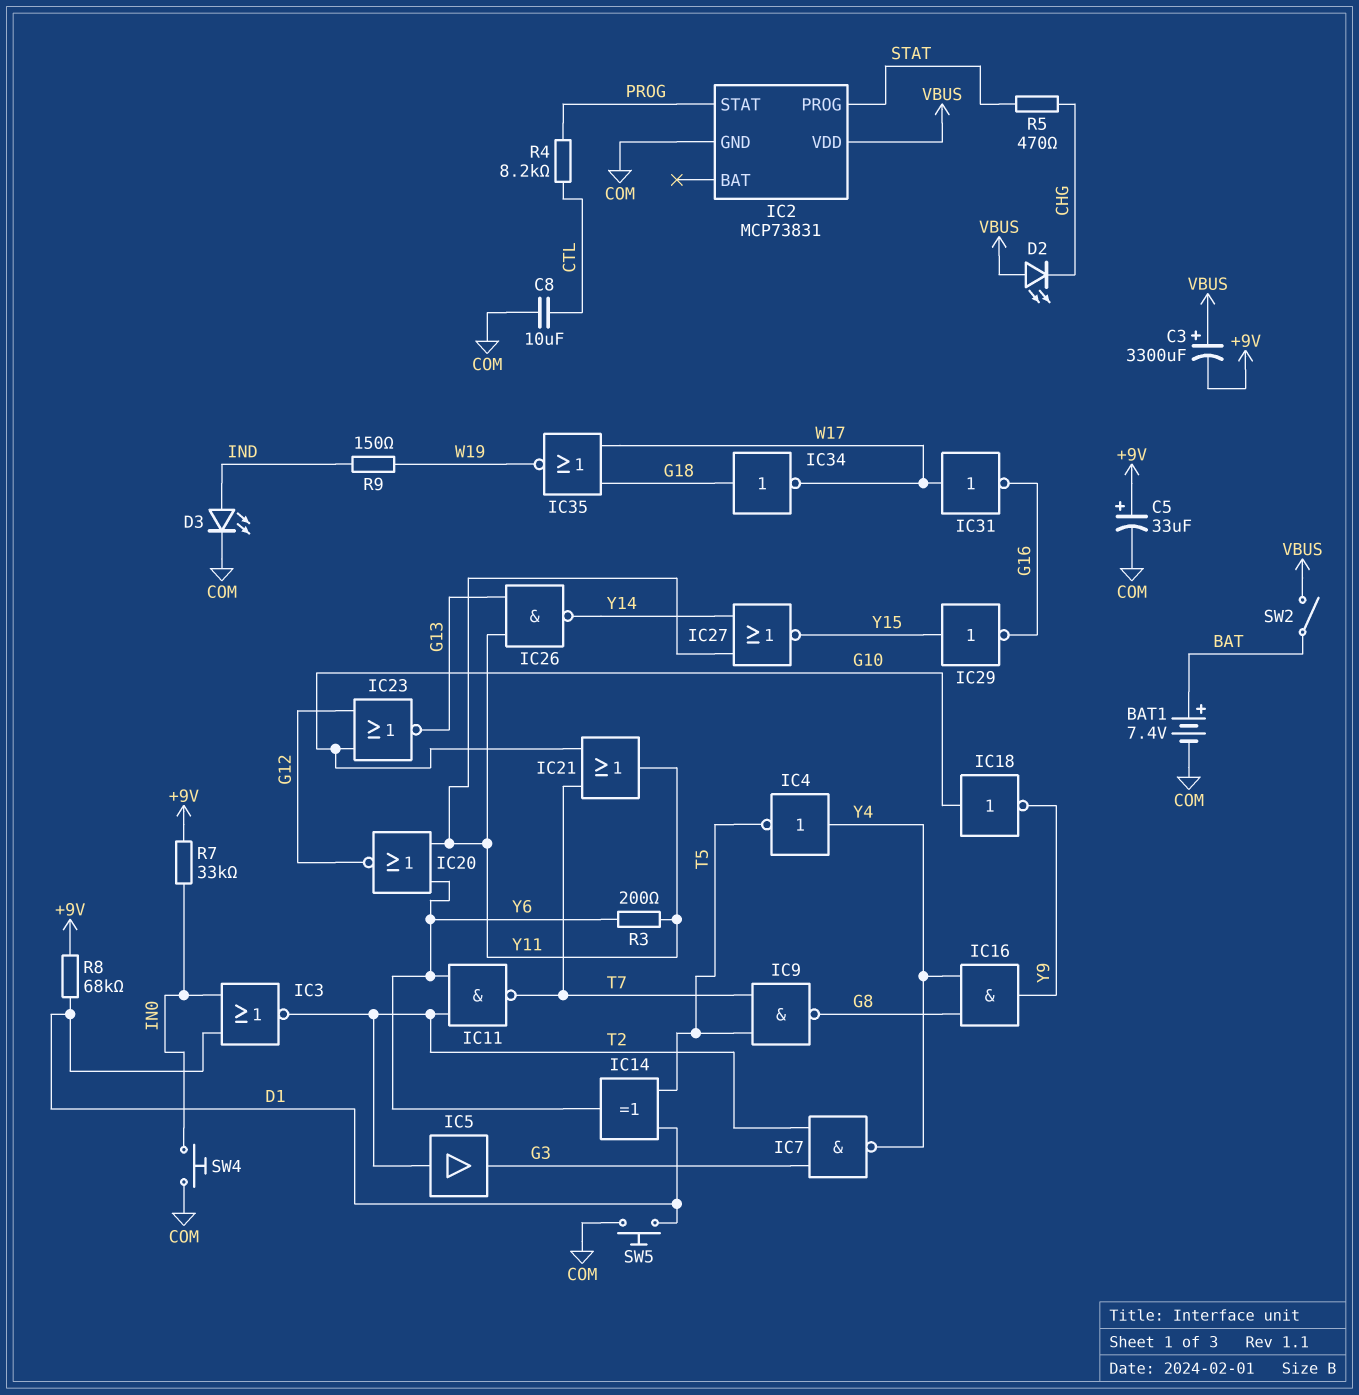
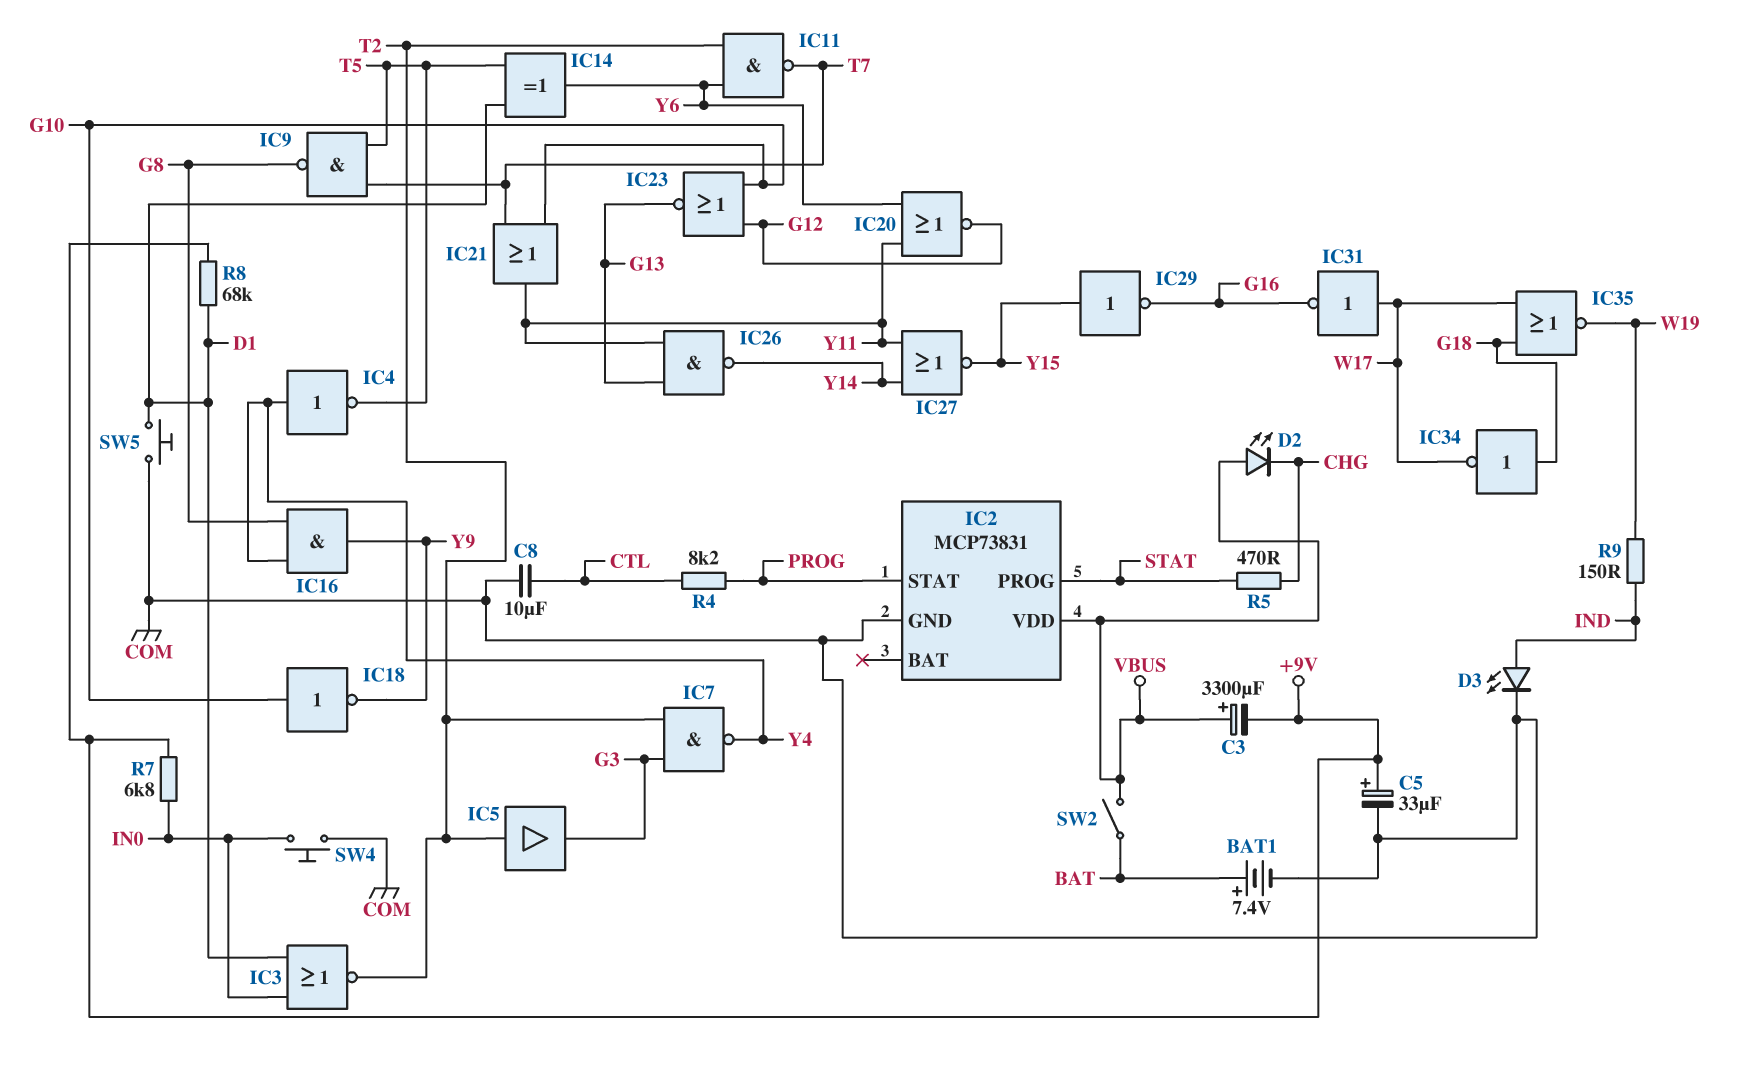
R3: 200 (Y6, Y11) -> none
R7: 33k (+9V, IN0) -> 6.8k (+9V, IN0)

